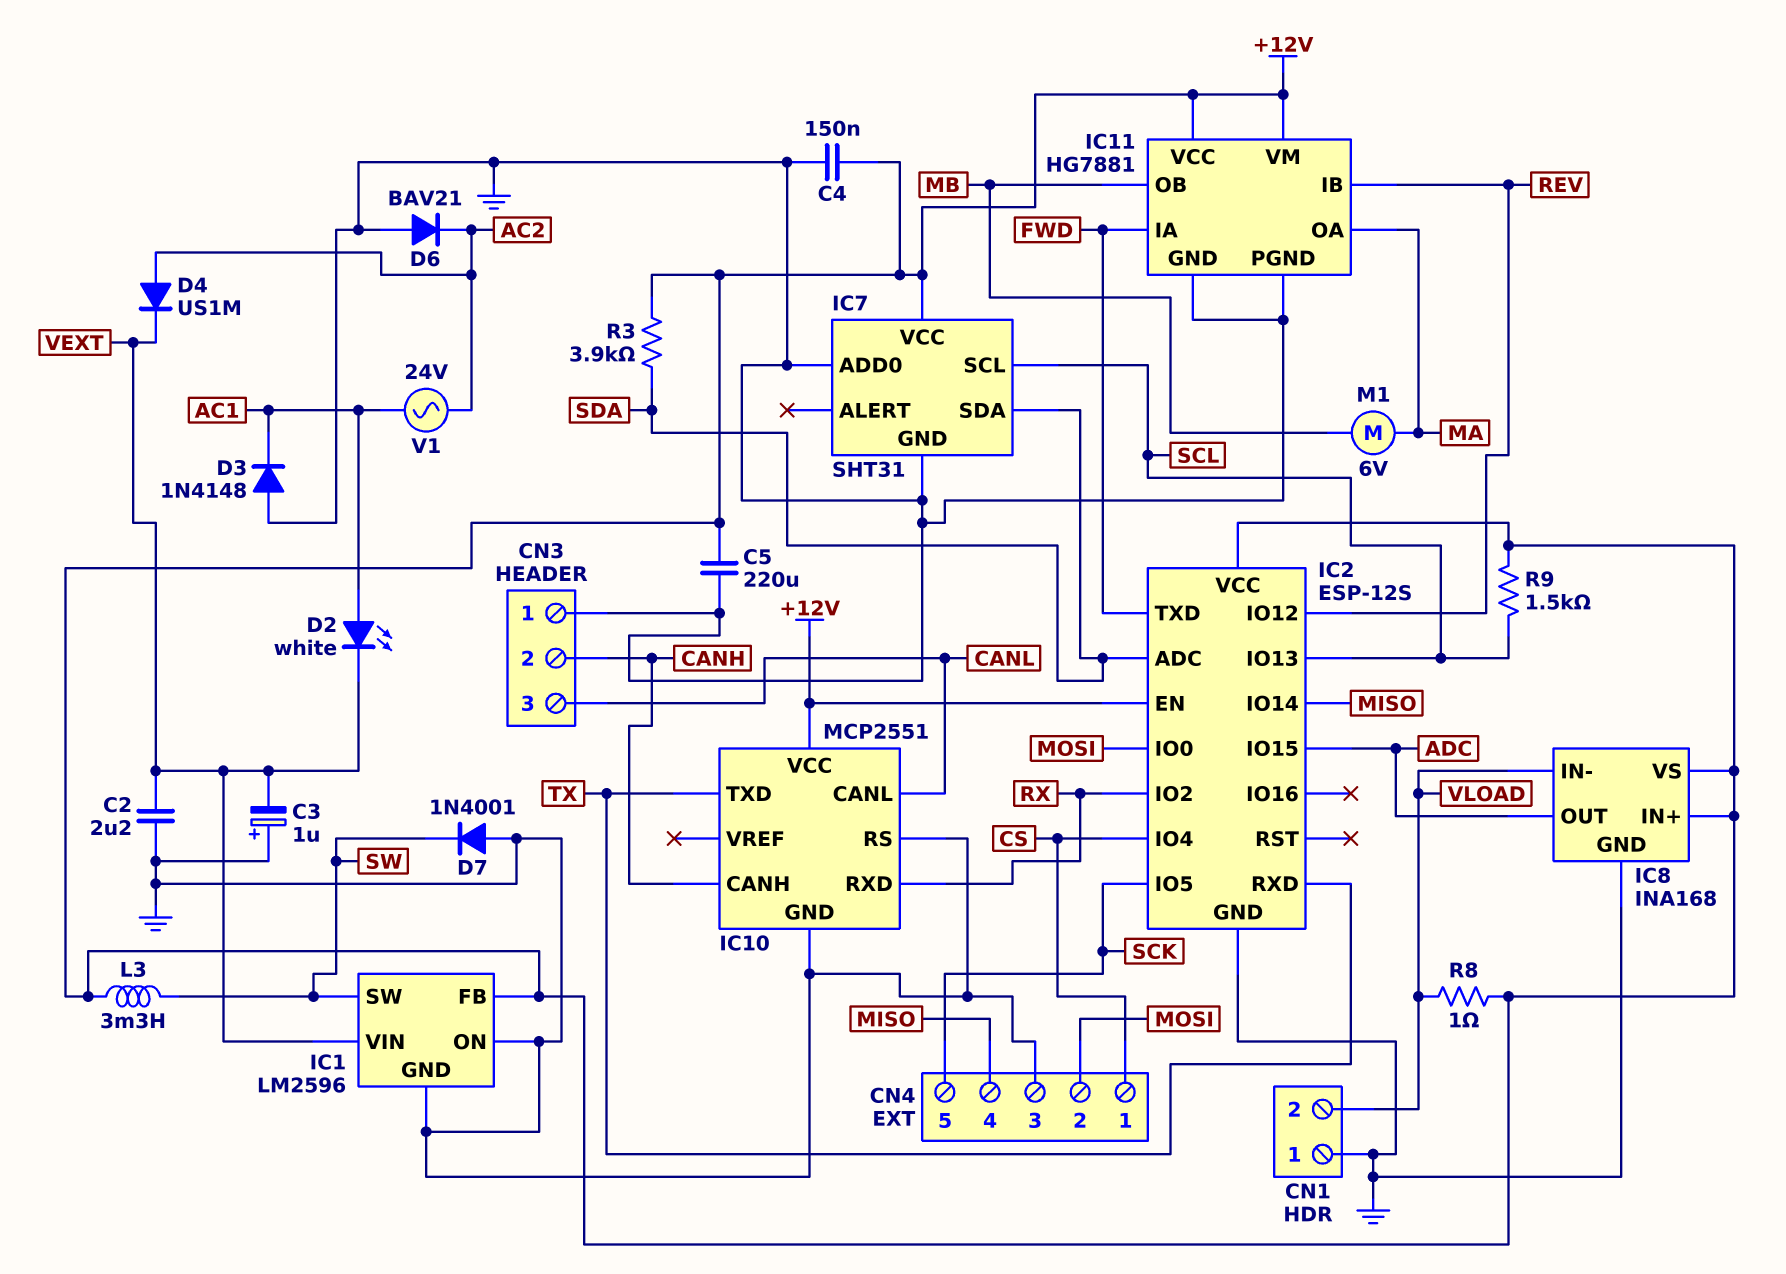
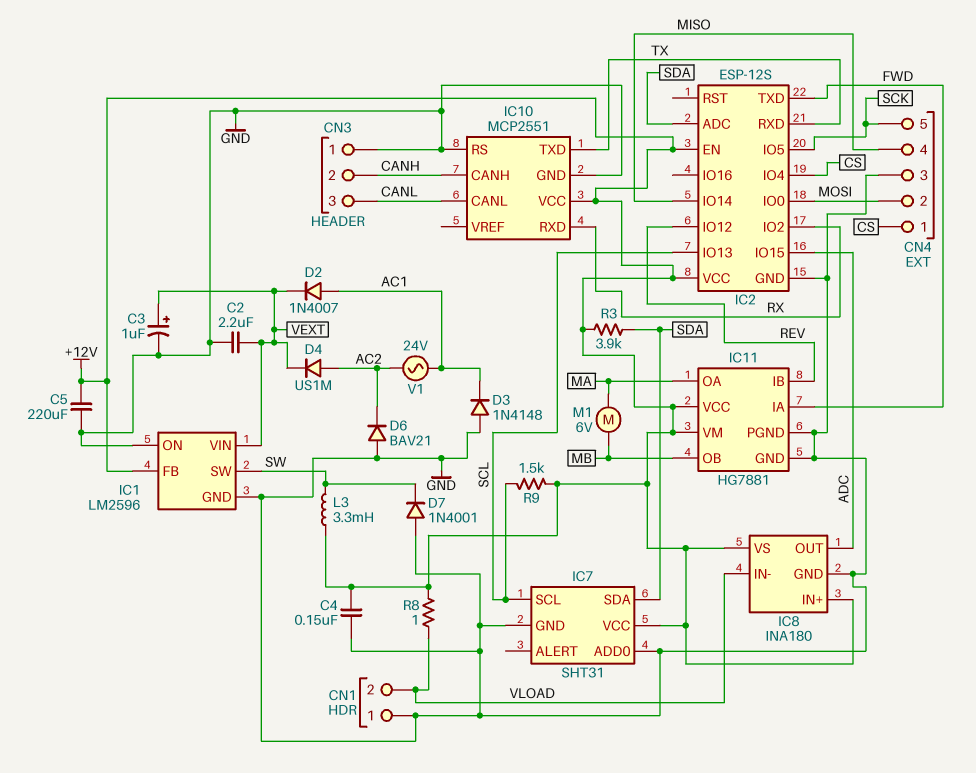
C3: 1uF (plus GND, minus VEXT) -> 1uF (plus VEXT, minus GND)
D2: LED white (A AC1, K VEXT) -> diode 1N4007 (A AC1, K VEXT)
IC8: INA168 -> INA180

